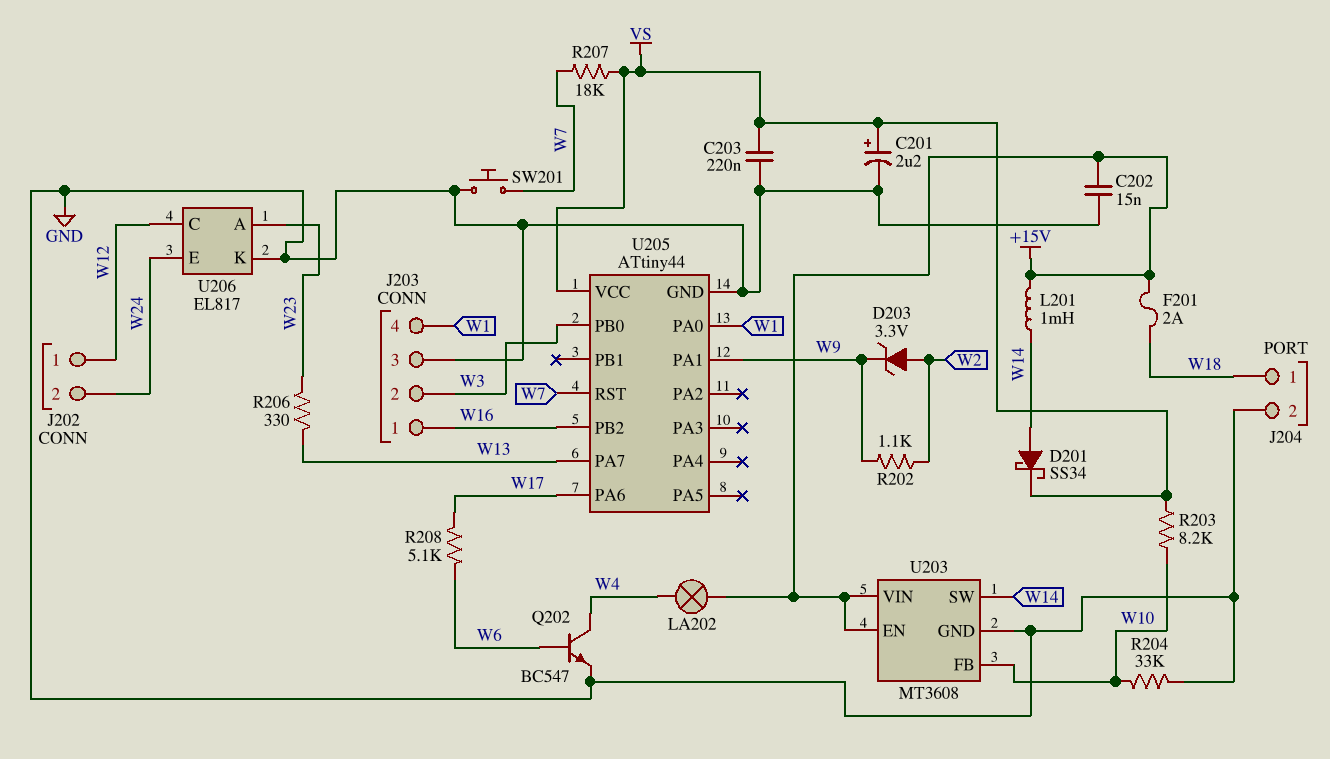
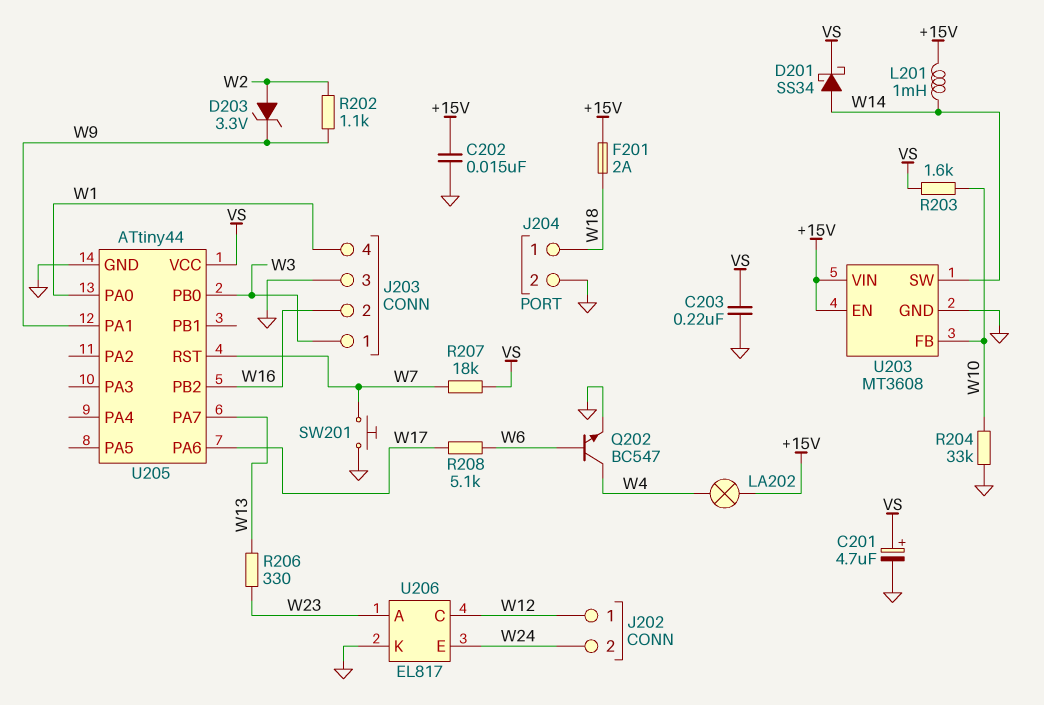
C201: 2.2uF (plus VS, minus GND) -> 4.7uF (plus VS, minus GND)
J203 pin 1: W16 -> W3
J203 pin 2: W3 -> W16
R203: 8.2k (VS, W10) -> 1.6k (VS, W10)

